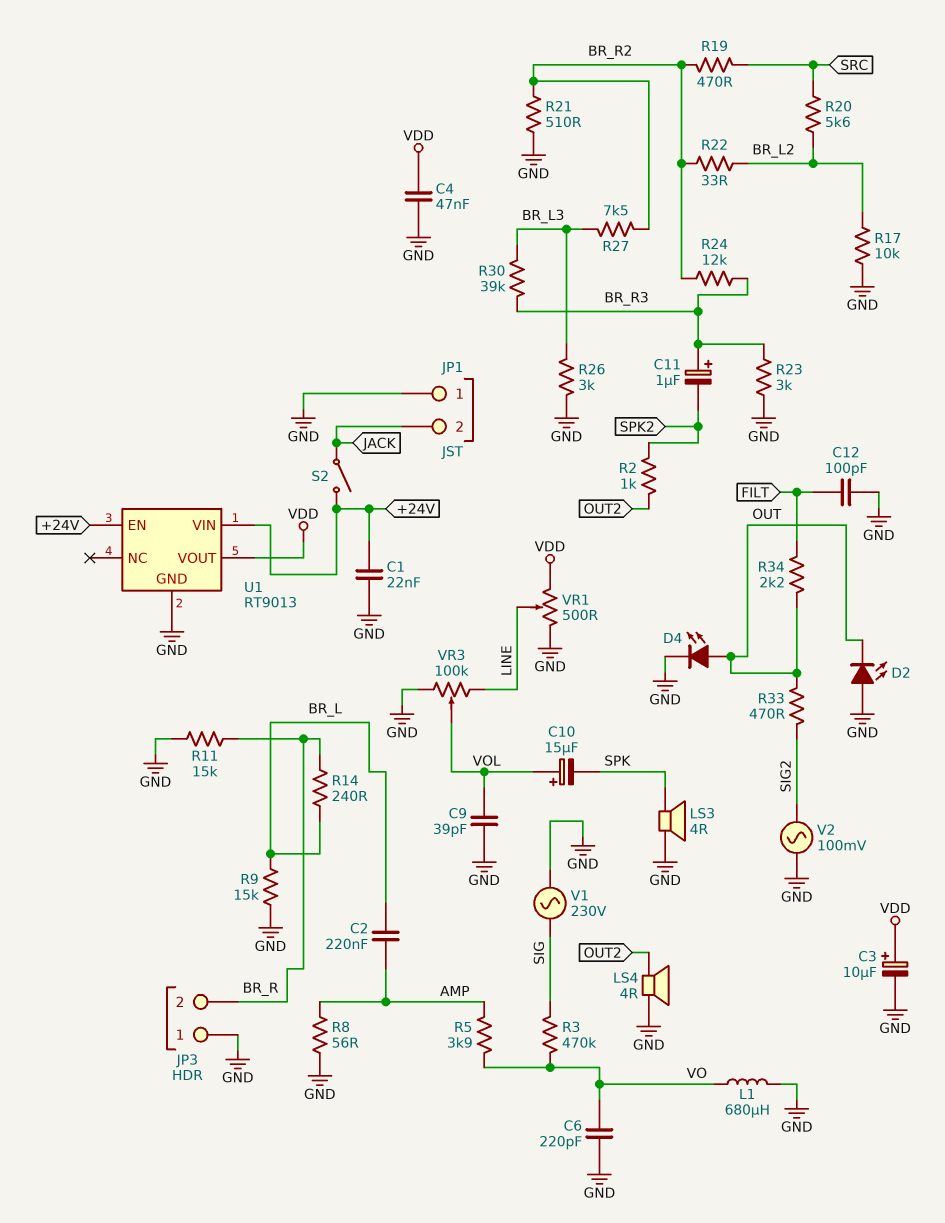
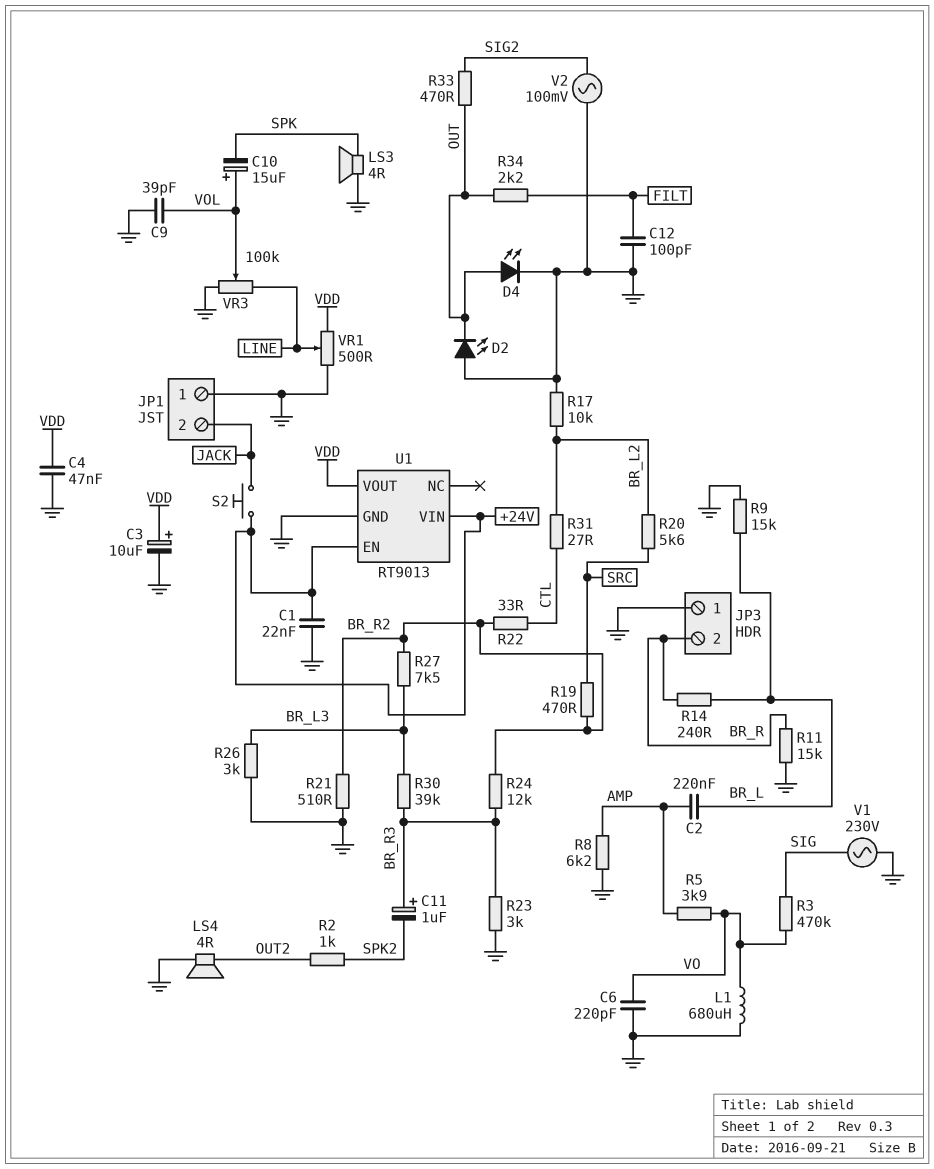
R8: 56 (AMP, GND) -> 6.2k (AMP, GND)
R22: 33 (BR_L2, BR_R2) -> 33 (BR_R2, CTL)
R31: none -> 27 (BR_L2, CTL)
S2: switch (+24V, JACK) -> button (+24V, JACK)

